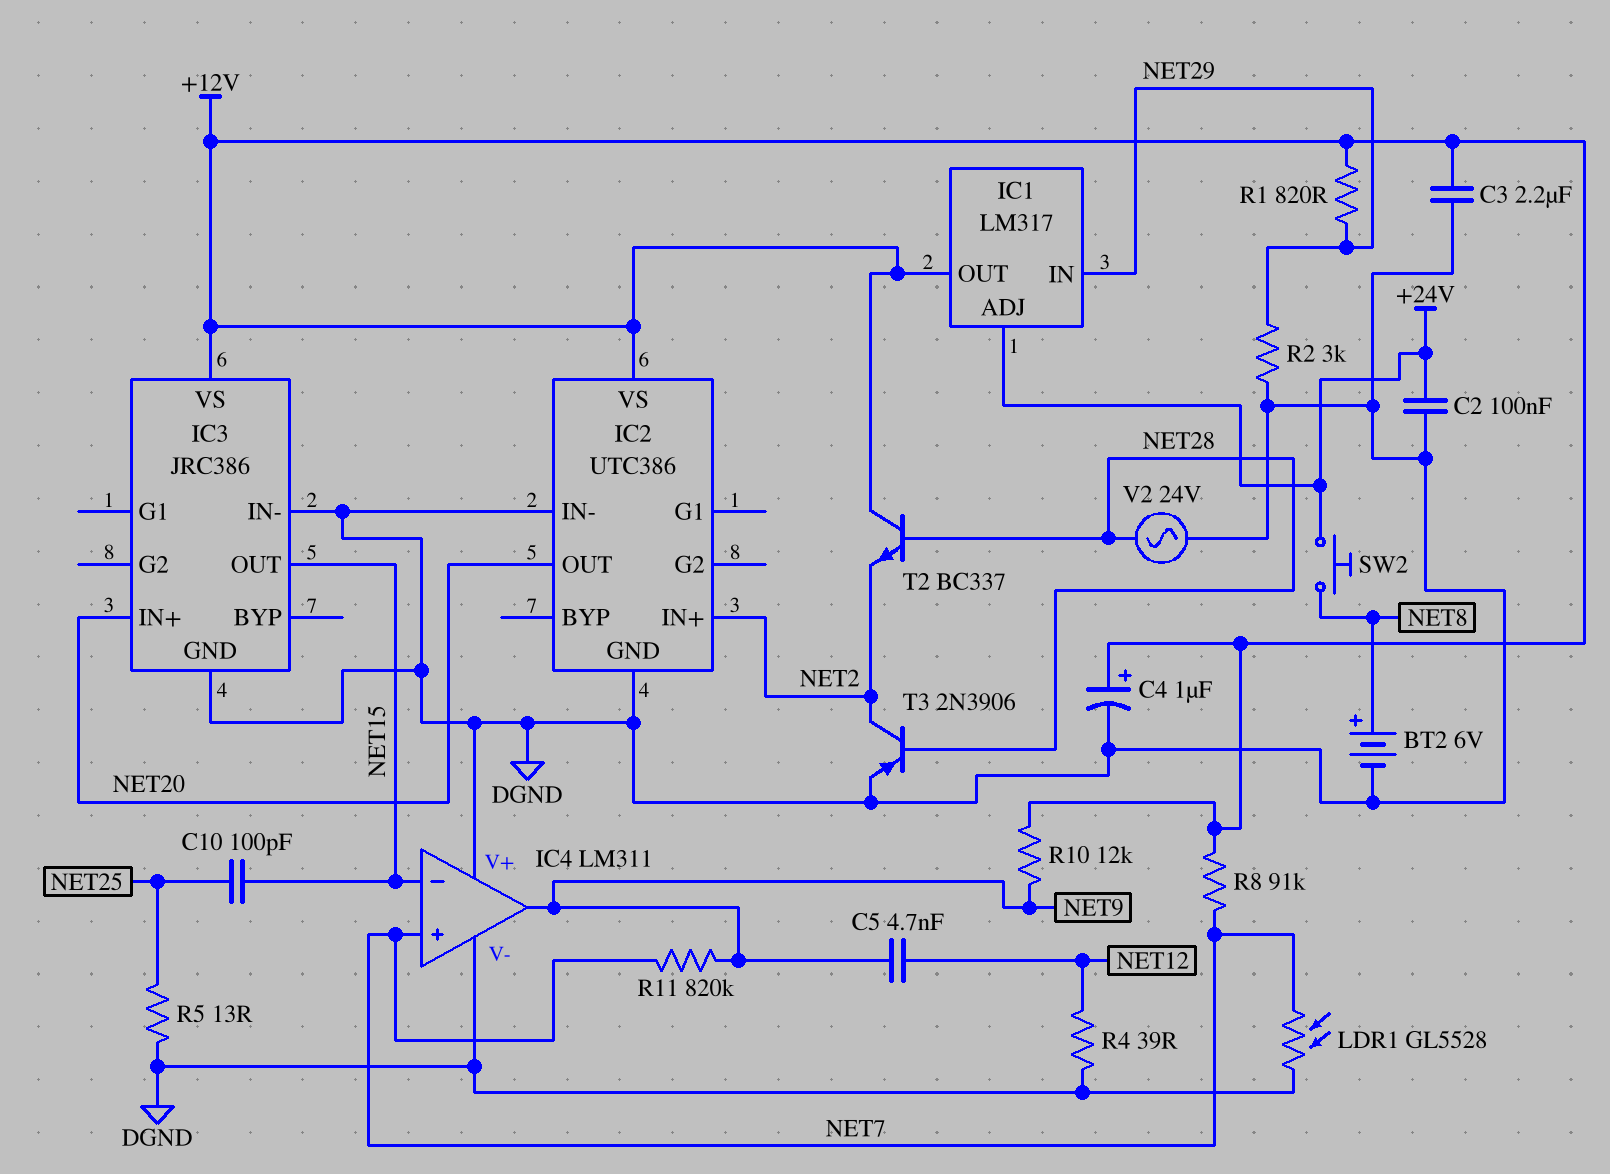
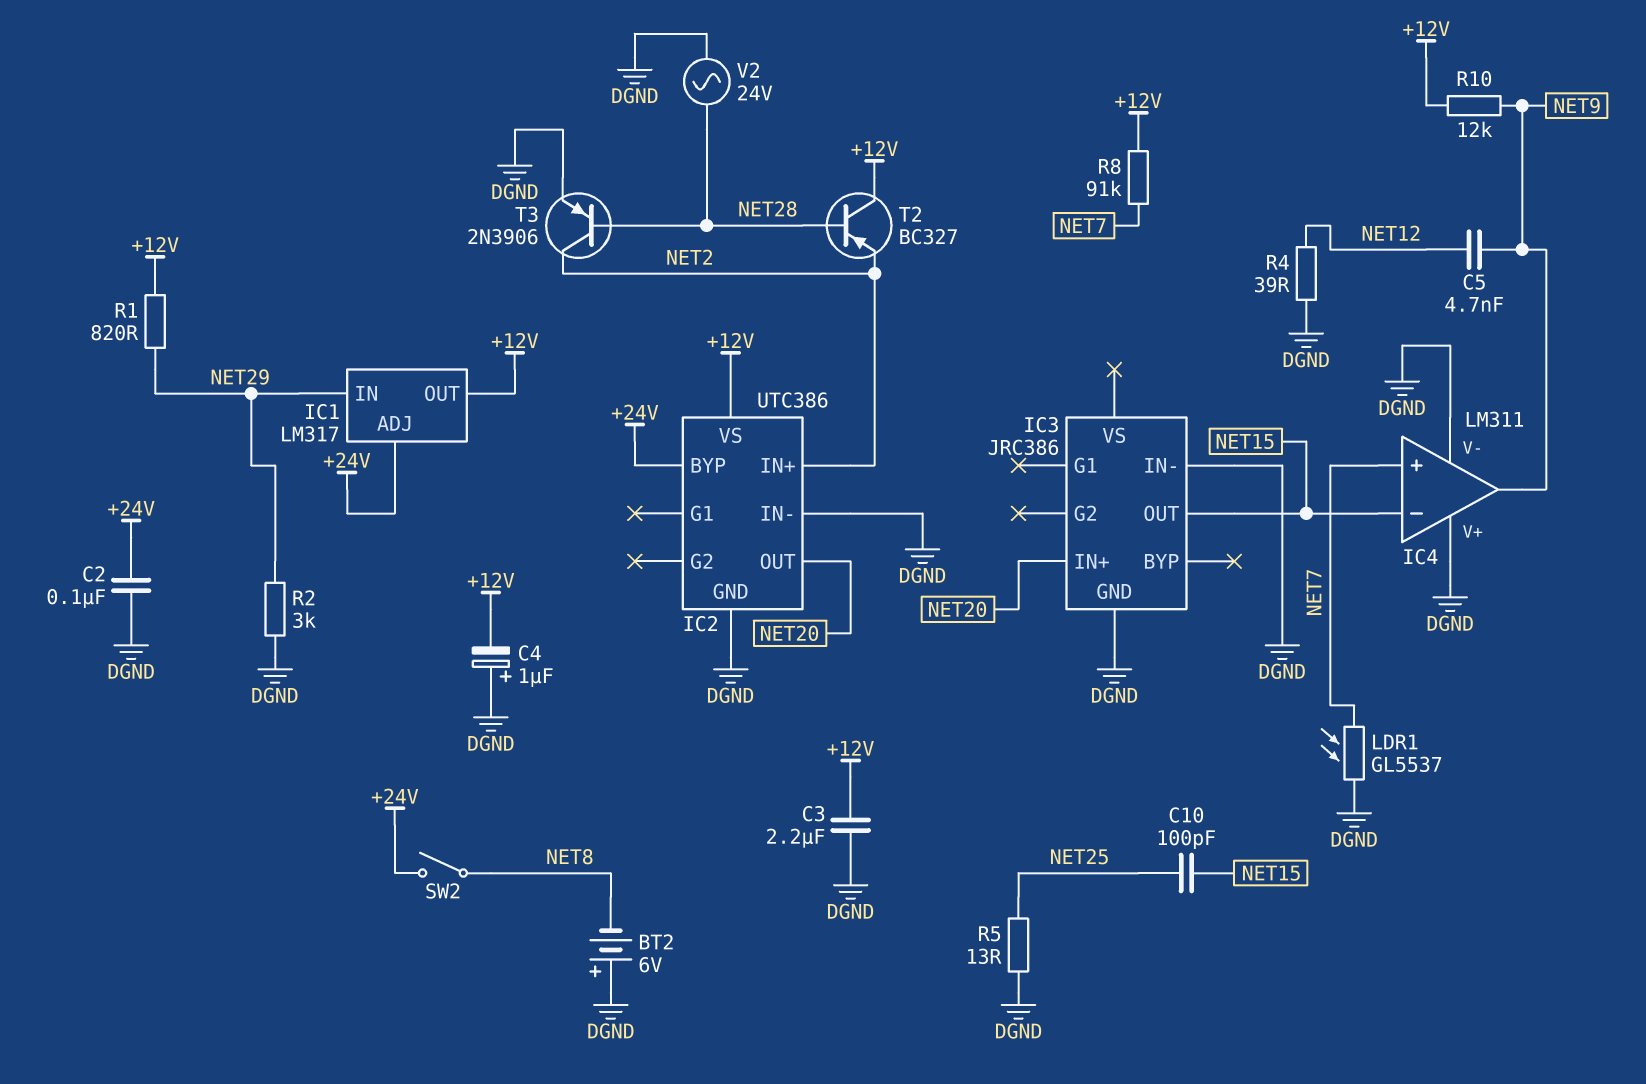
BT2: 6V (plus NET8, minus DGND) -> 6V (plus DGND, minus NET8)
C4: 1uF (plus +12V, minus DGND) -> 1uF (plus DGND, minus +12V)
IC2 pin BYP: none -> +24V
IC3 pin VS: +12V -> none
LDR1: GL5528 (DGND, NET7) -> GL5537 (DGND, NET7)
R11: 820k (NET7, NET9) -> none
SW2: button (+24V, NET8) -> switch (+24V, NET8)
T2: NPN BC337 (B NET28, C +12V, E NET2) -> PNP BC327 (B NET28, C +12V, E NET2)

